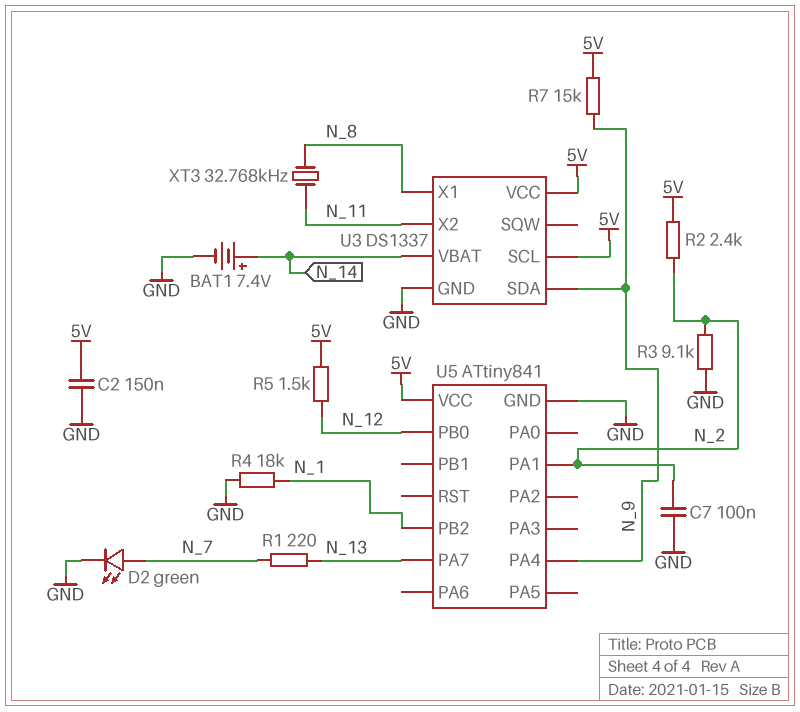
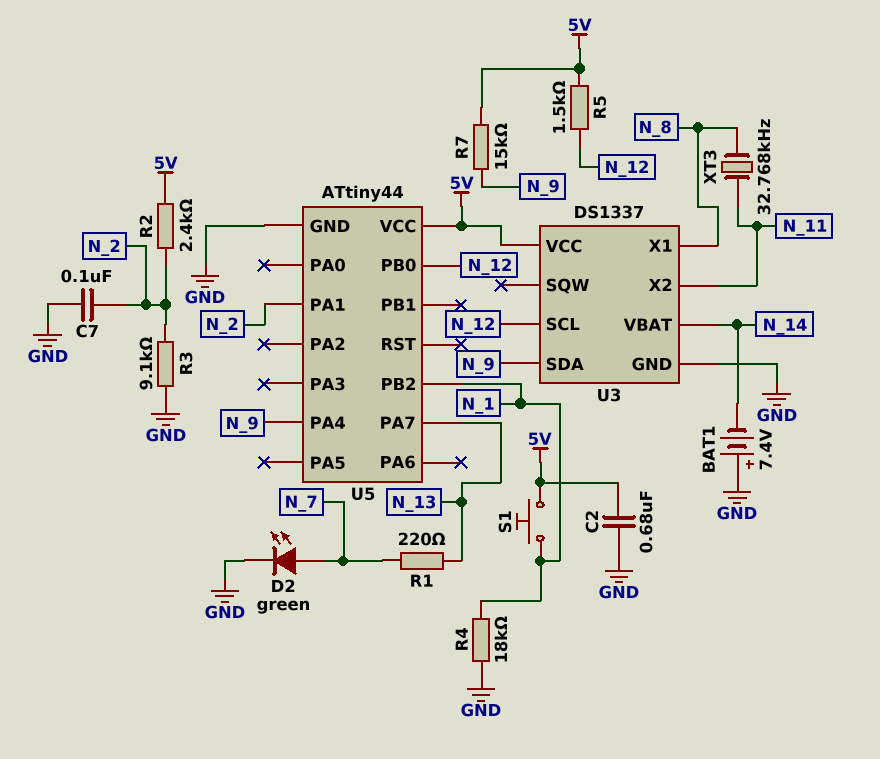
BAT1: 7.4V (plus N_14, minus GND) -> 7.4V (plus GND, minus N_14)
C2: 150nF (5V, GND) -> 680nF (5V, GND)
S1: none -> button (5V, N_1)
U3 pin SCL: 5V -> N_12
U5: ATtiny841 -> ATtiny44

